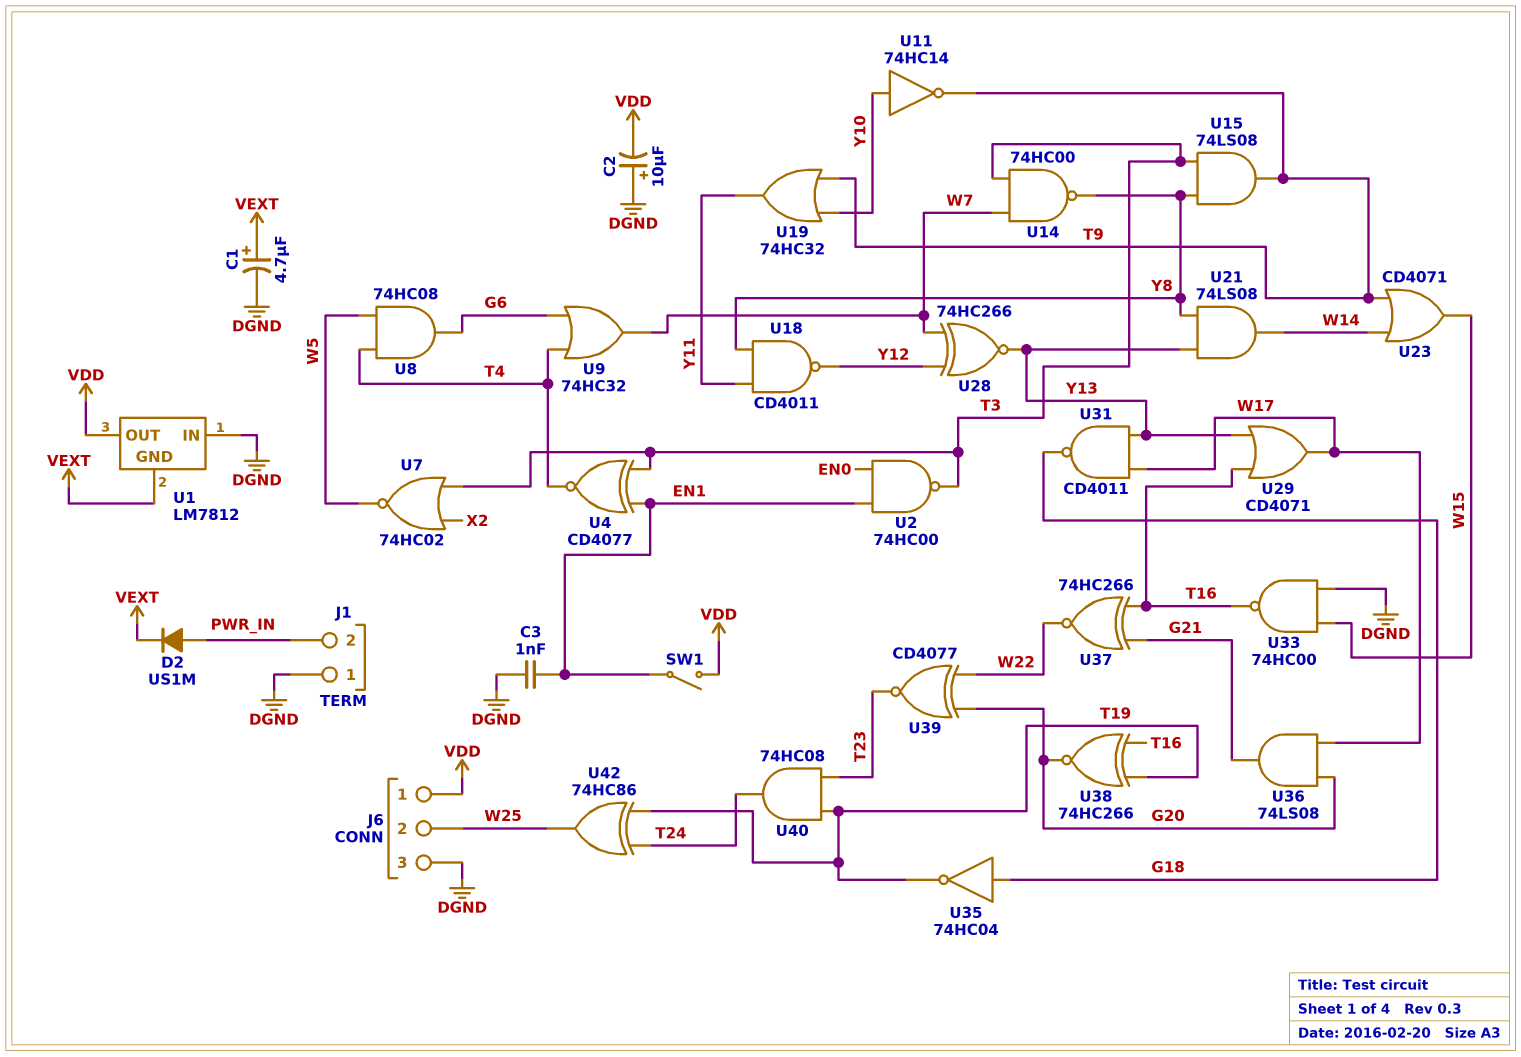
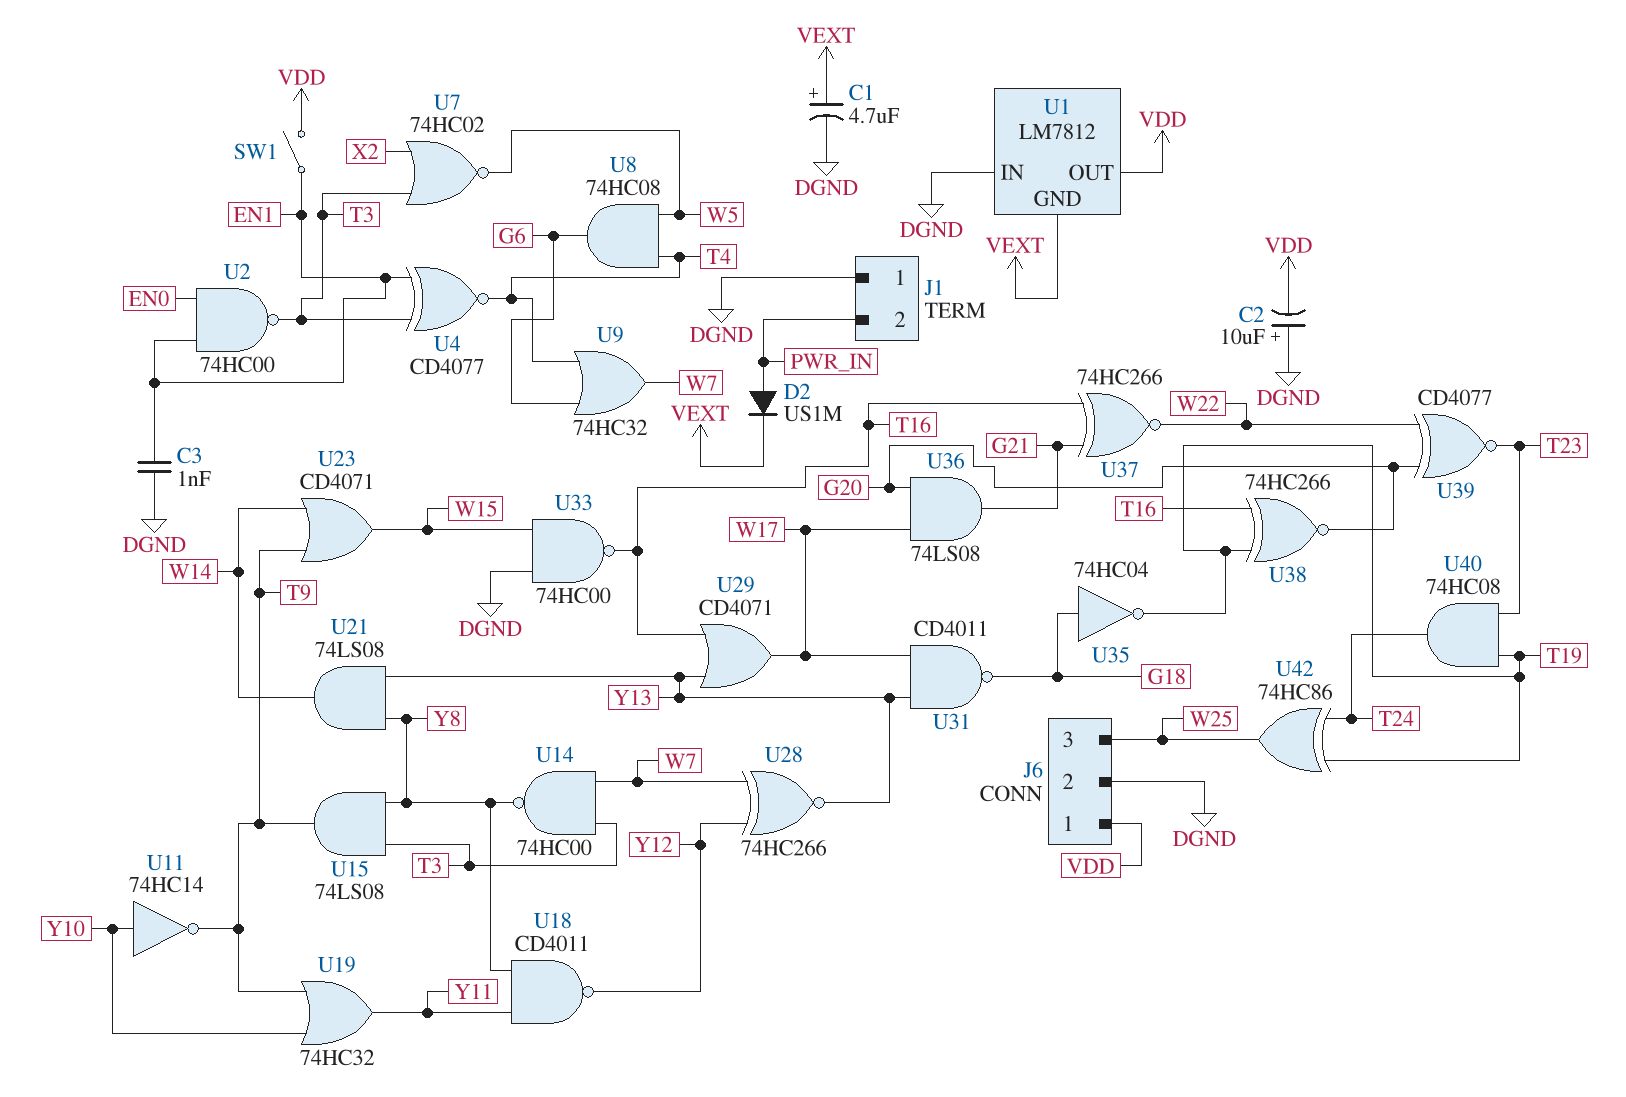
J6 pin 2: W25 -> DGND
J6 pin 3: DGND -> W25

